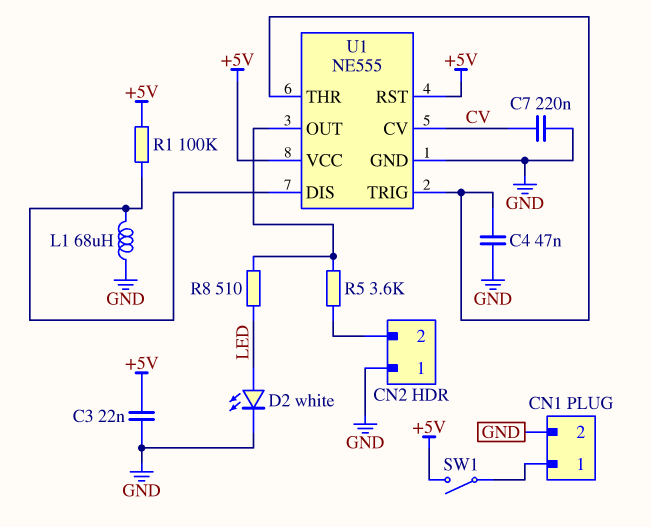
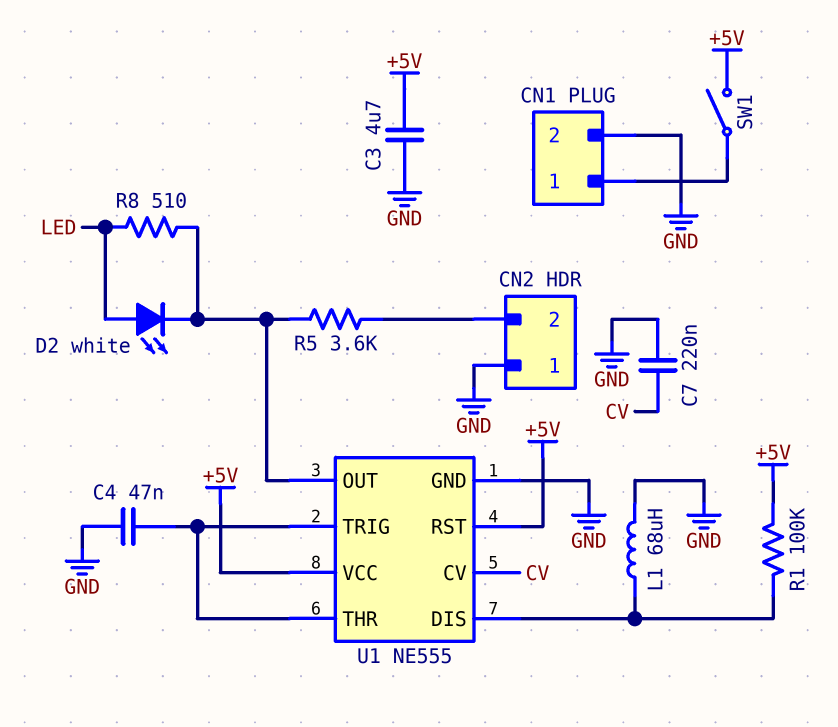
C3: 22nF (+5V, GND) -> 4.7uF (+5V, GND)
D2: LED white (A LED, K GND) -> LED white (A LED, K U1/OUT)

